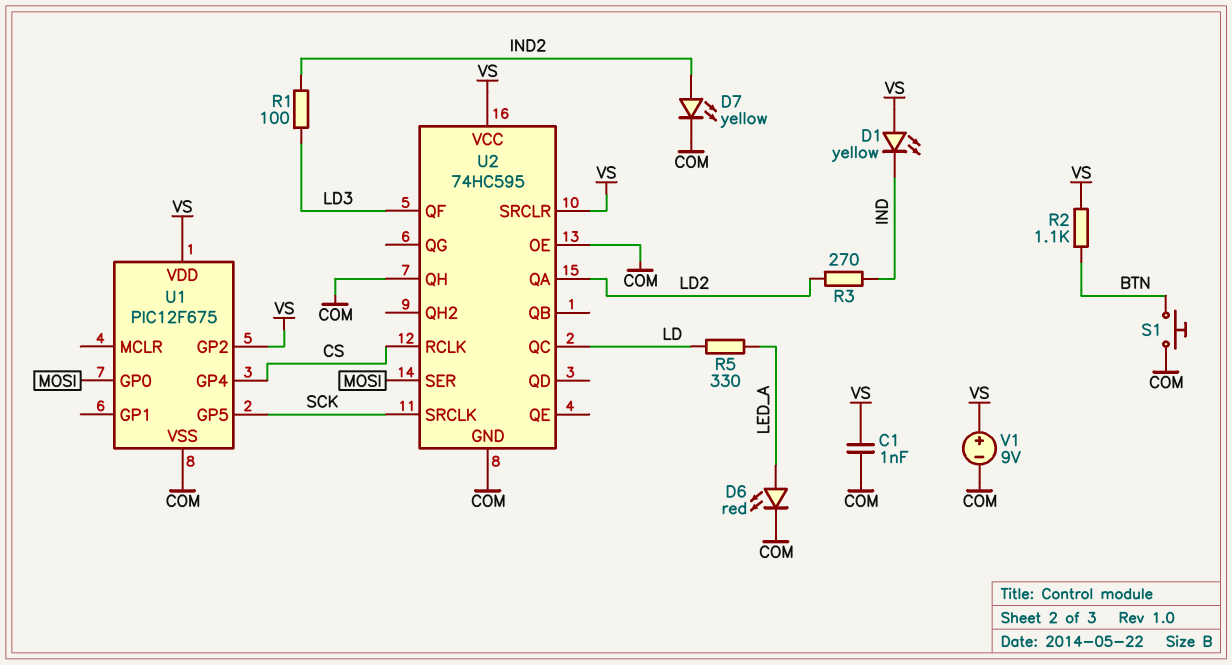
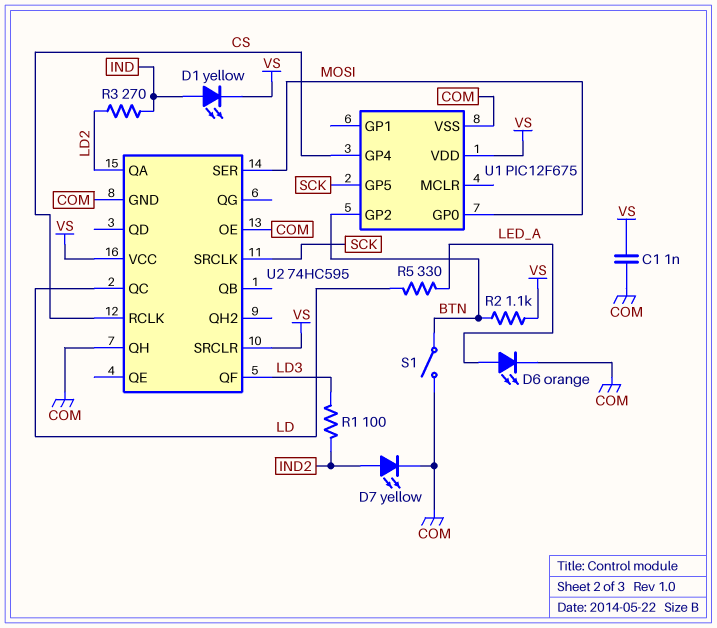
D1: LED yellow (A VS, K IND) -> LED yellow (A IND, K VS)
D6: LED red (A LED_A, K COM) -> LED orange (A LED_A, K COM)
S1: button (BTN, COM) -> switch (BTN, COM)
U1 pin GP2: VS -> BTN
V1: 9V (plus VS, minus COM) -> none

